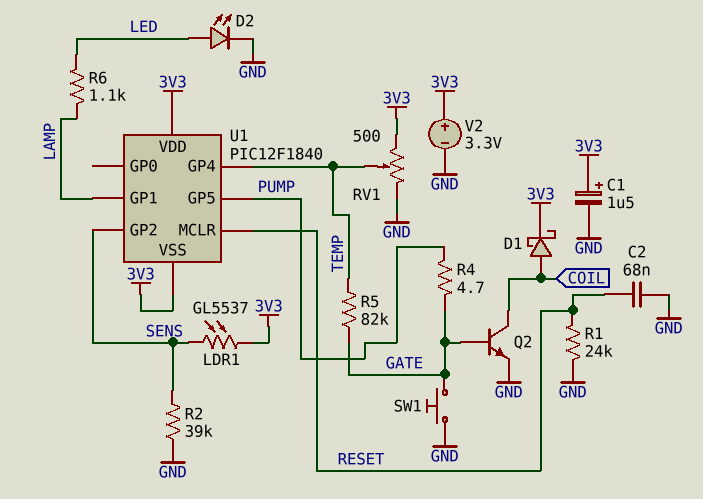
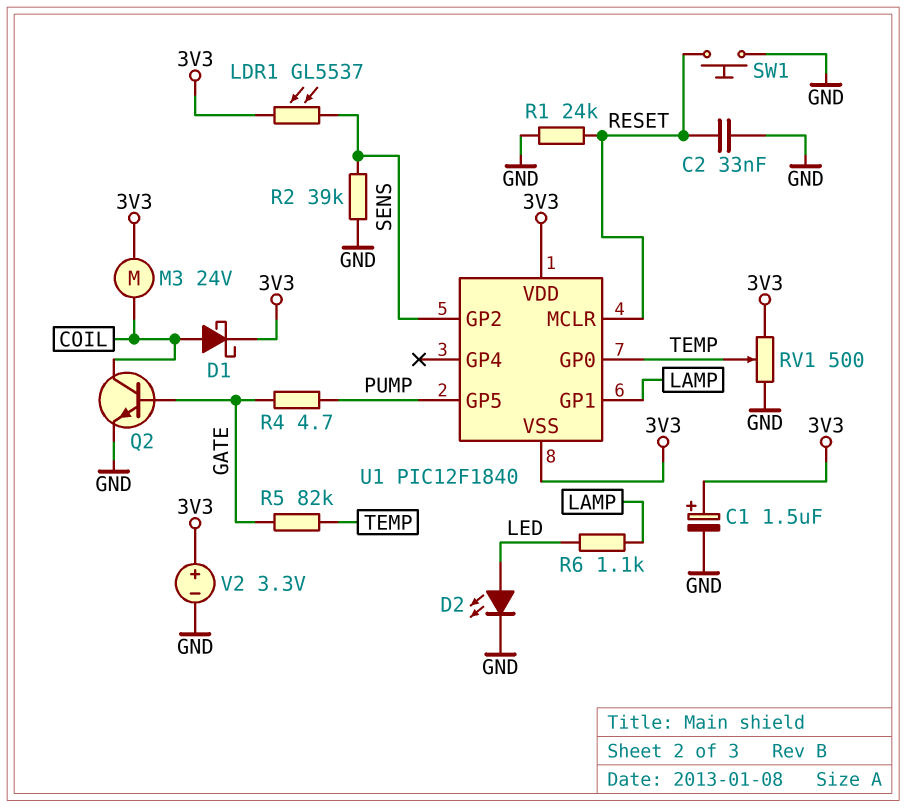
C2: 68nF (GND, RESET) -> 33nF (GND, RESET)
M3: none -> motor 24V (3V3, COIL)
SW1: button (GATE, GND) -> button (GND, RESET)
U1 pin GP0: none -> TEMP
U1 pin GP4: TEMP -> none

